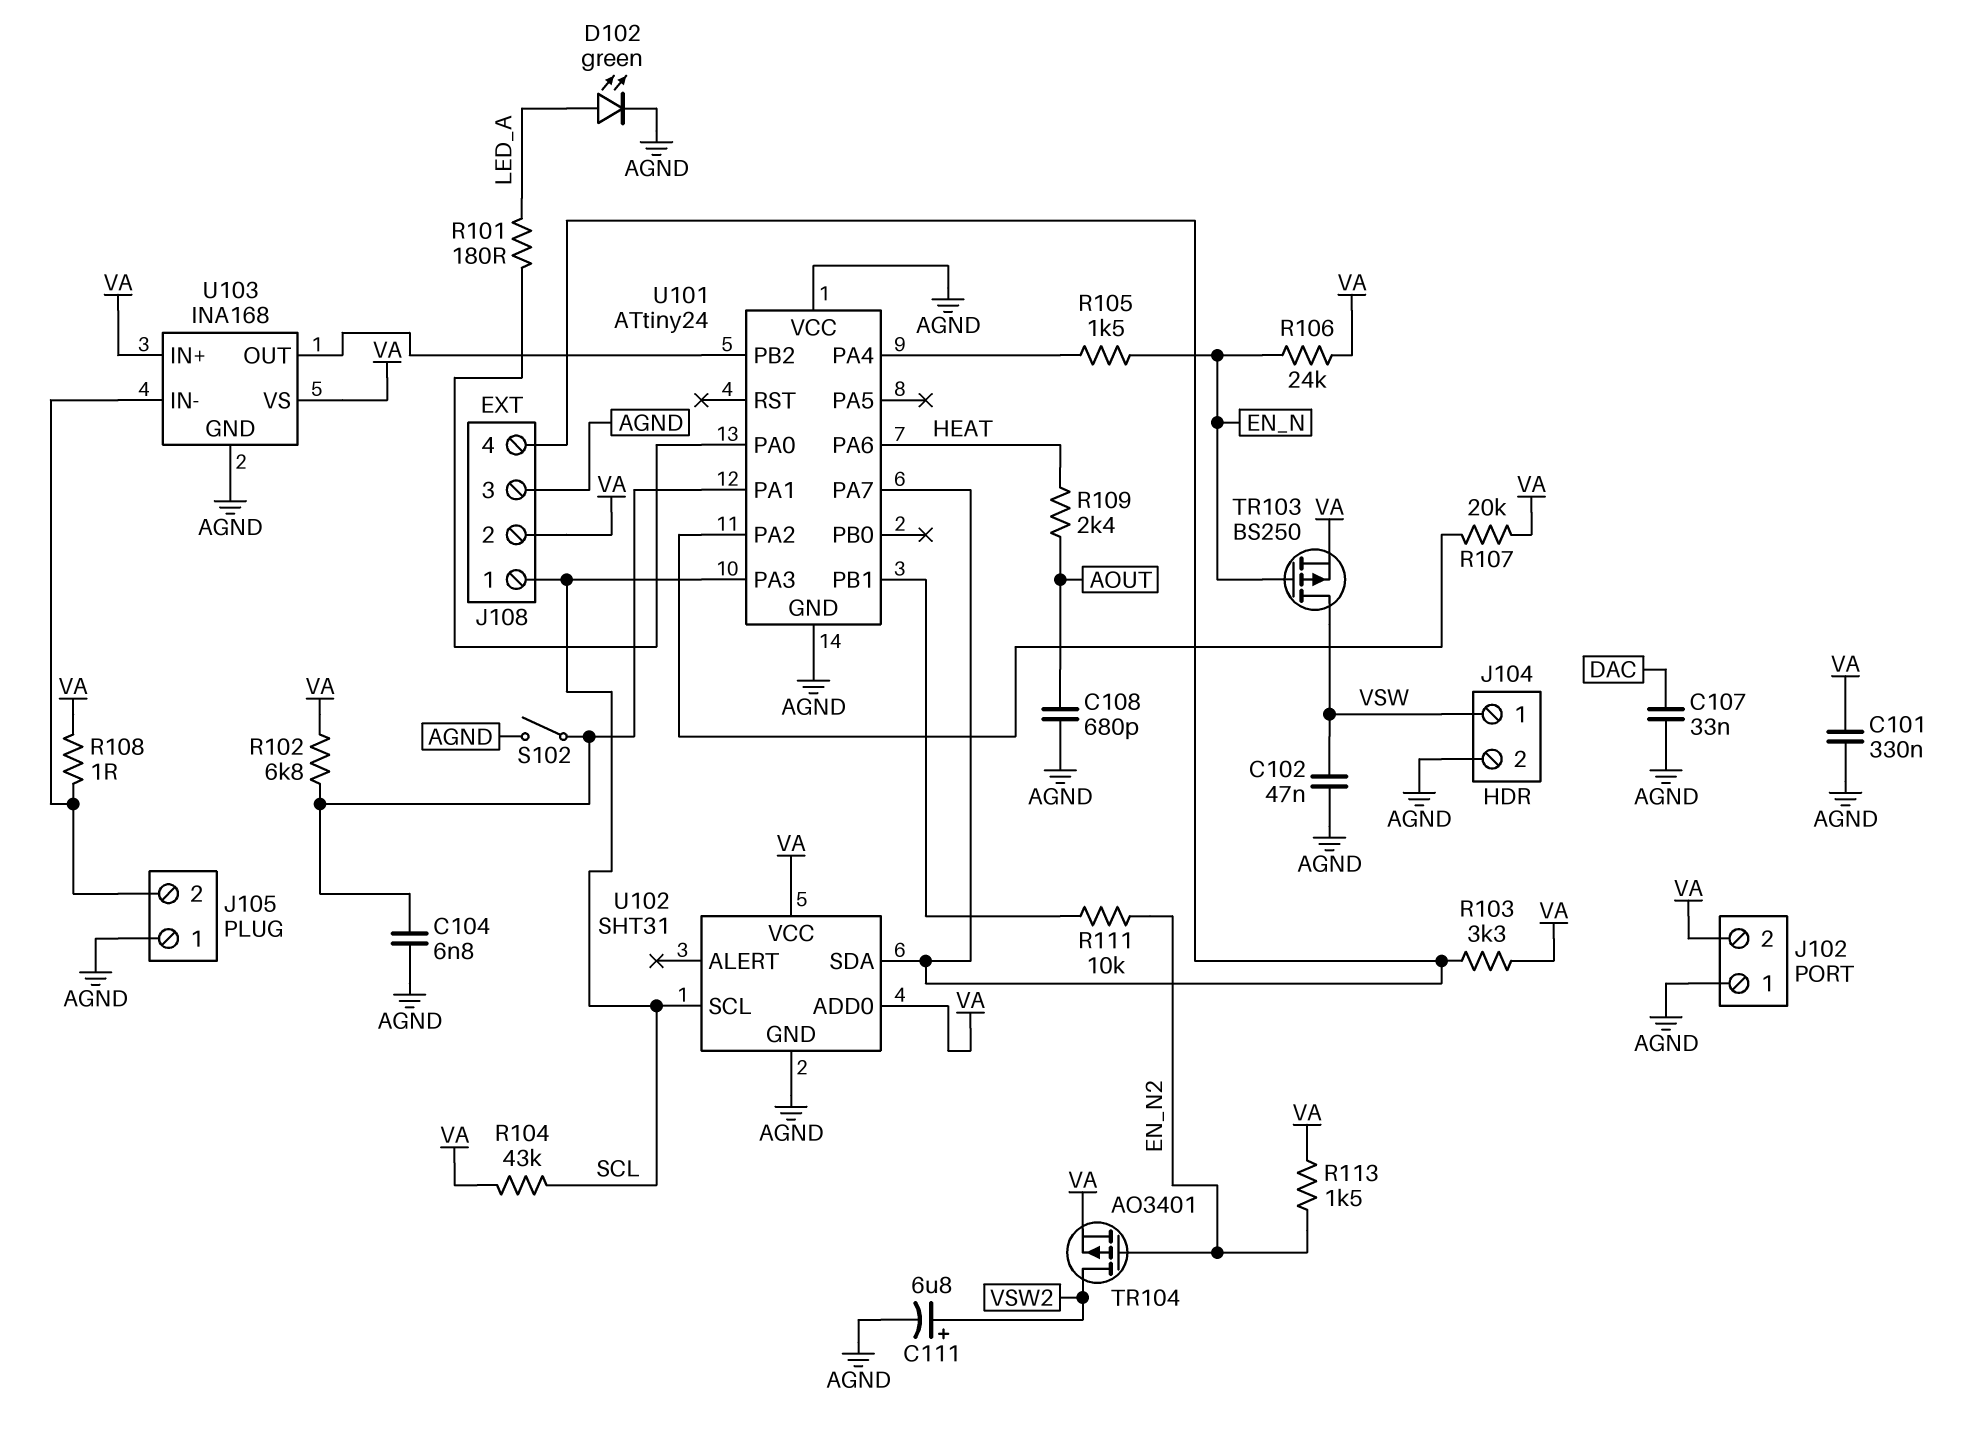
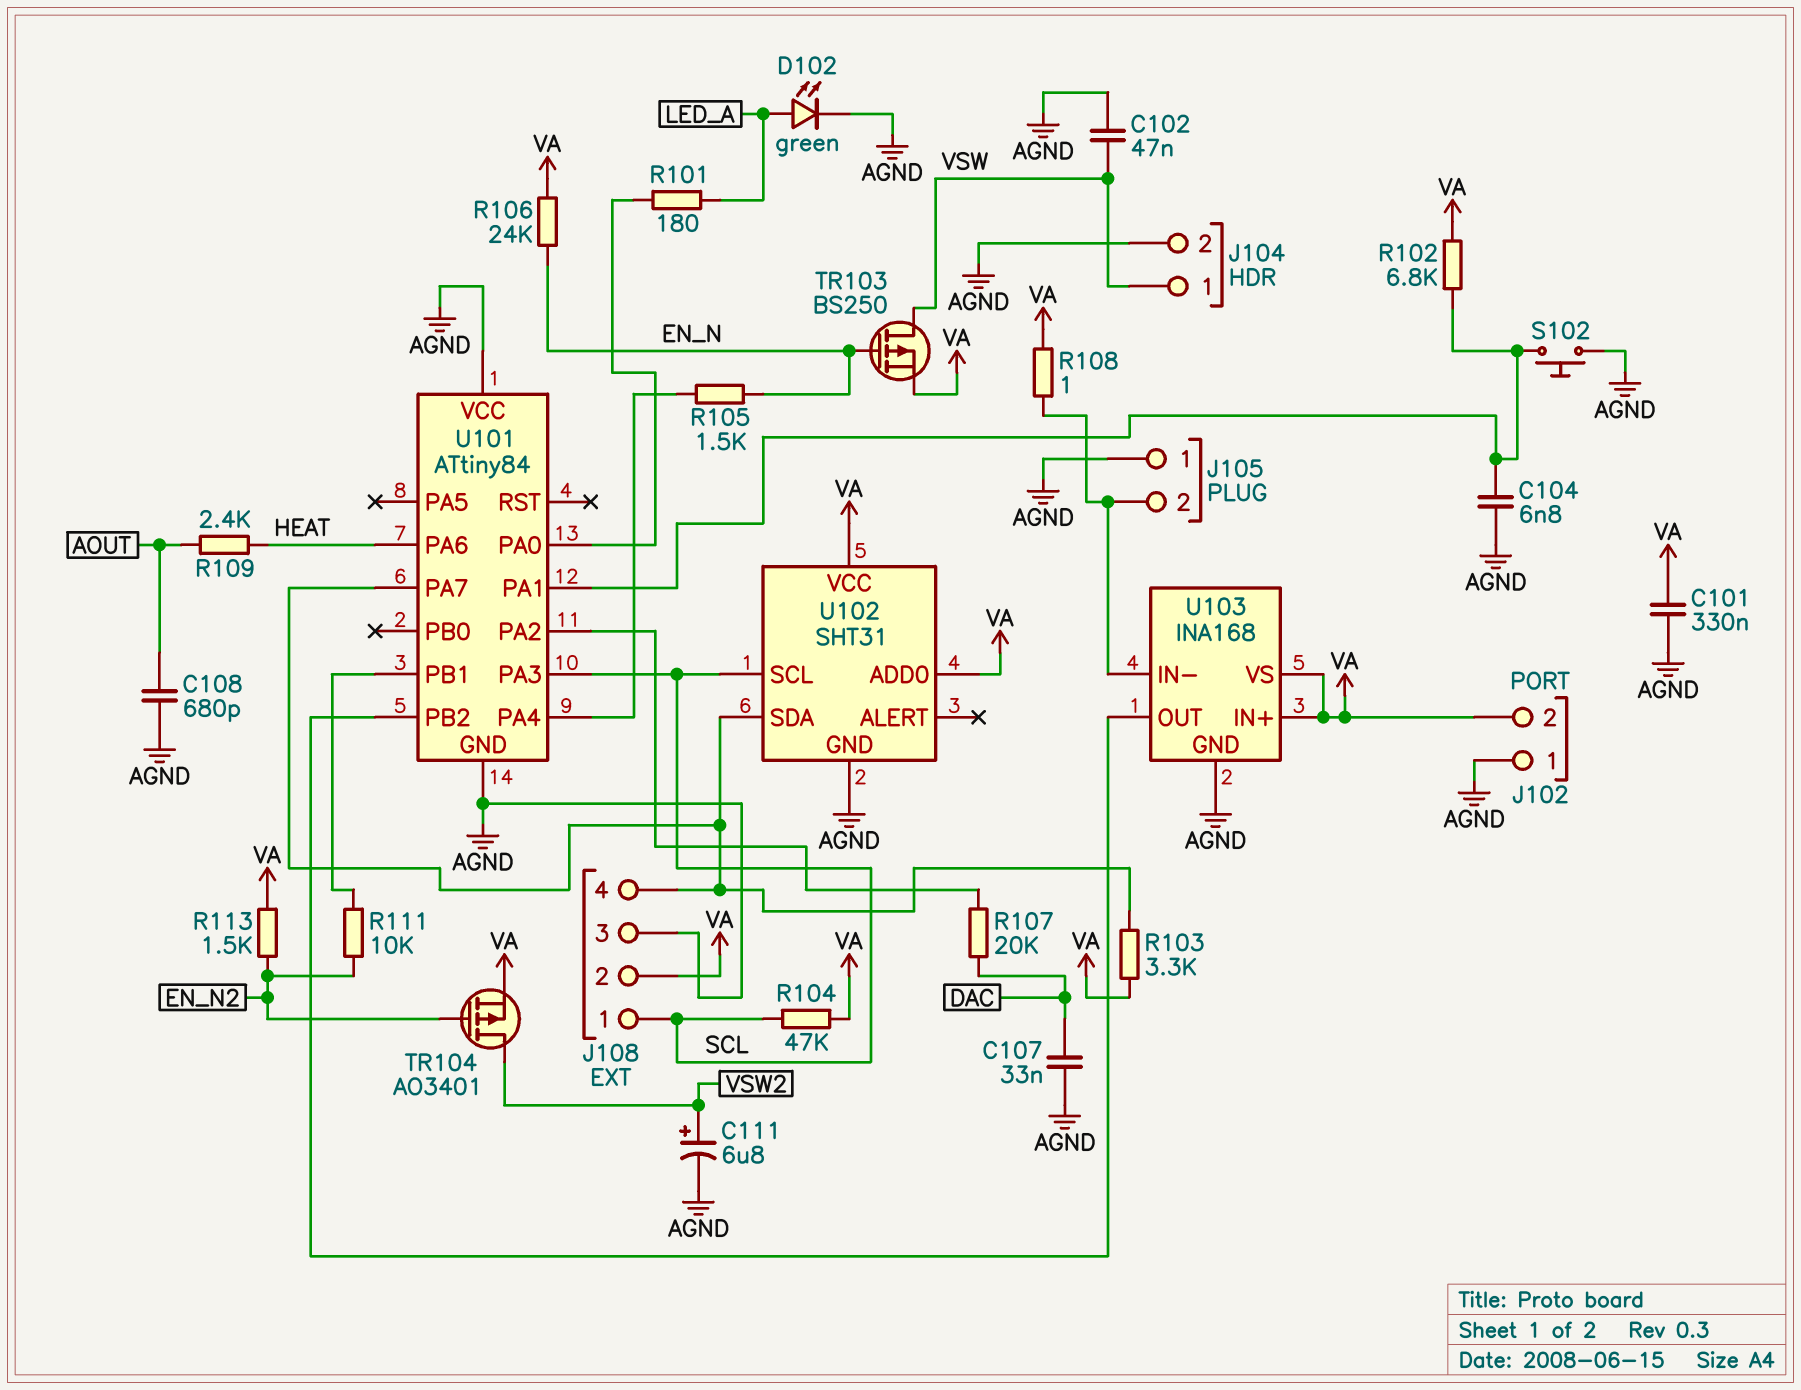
R104: 43k (SCL, VA) -> 47k (SCL, VA)
R107: 20k (U101/PA2, VA) -> 20k (DAC, U101/PA2)
S102: switch (AGND, U101/PA1) -> button (AGND, U101/PA1)
U101: ATtiny24 -> ATtiny84

